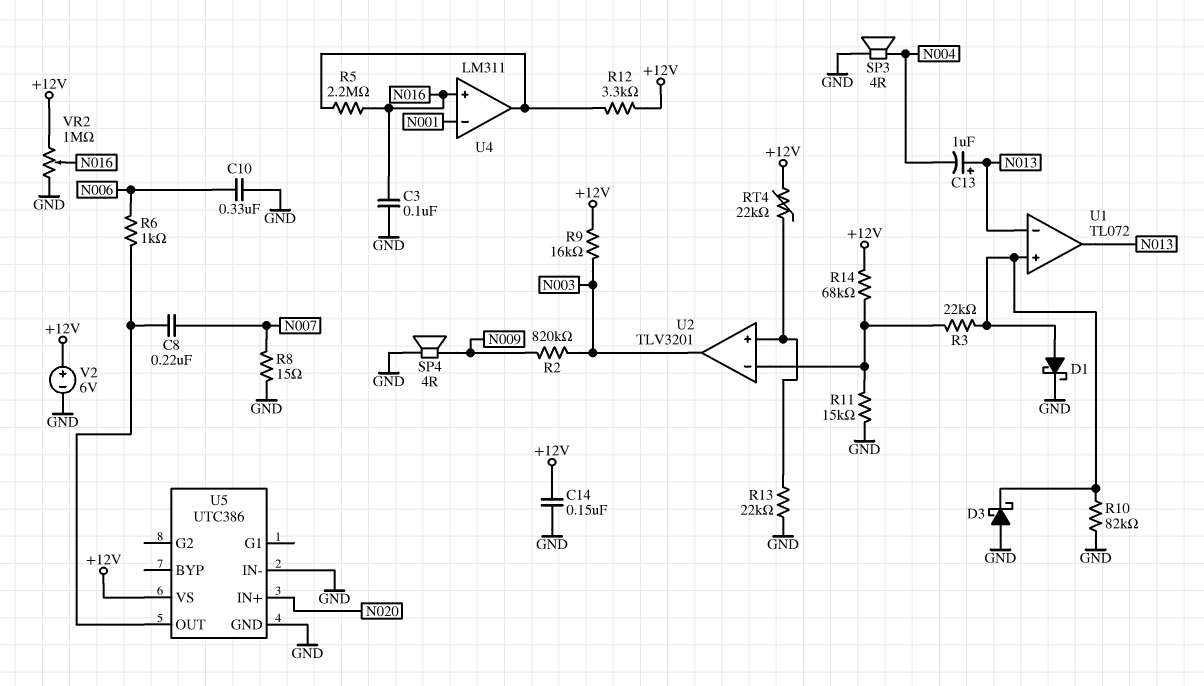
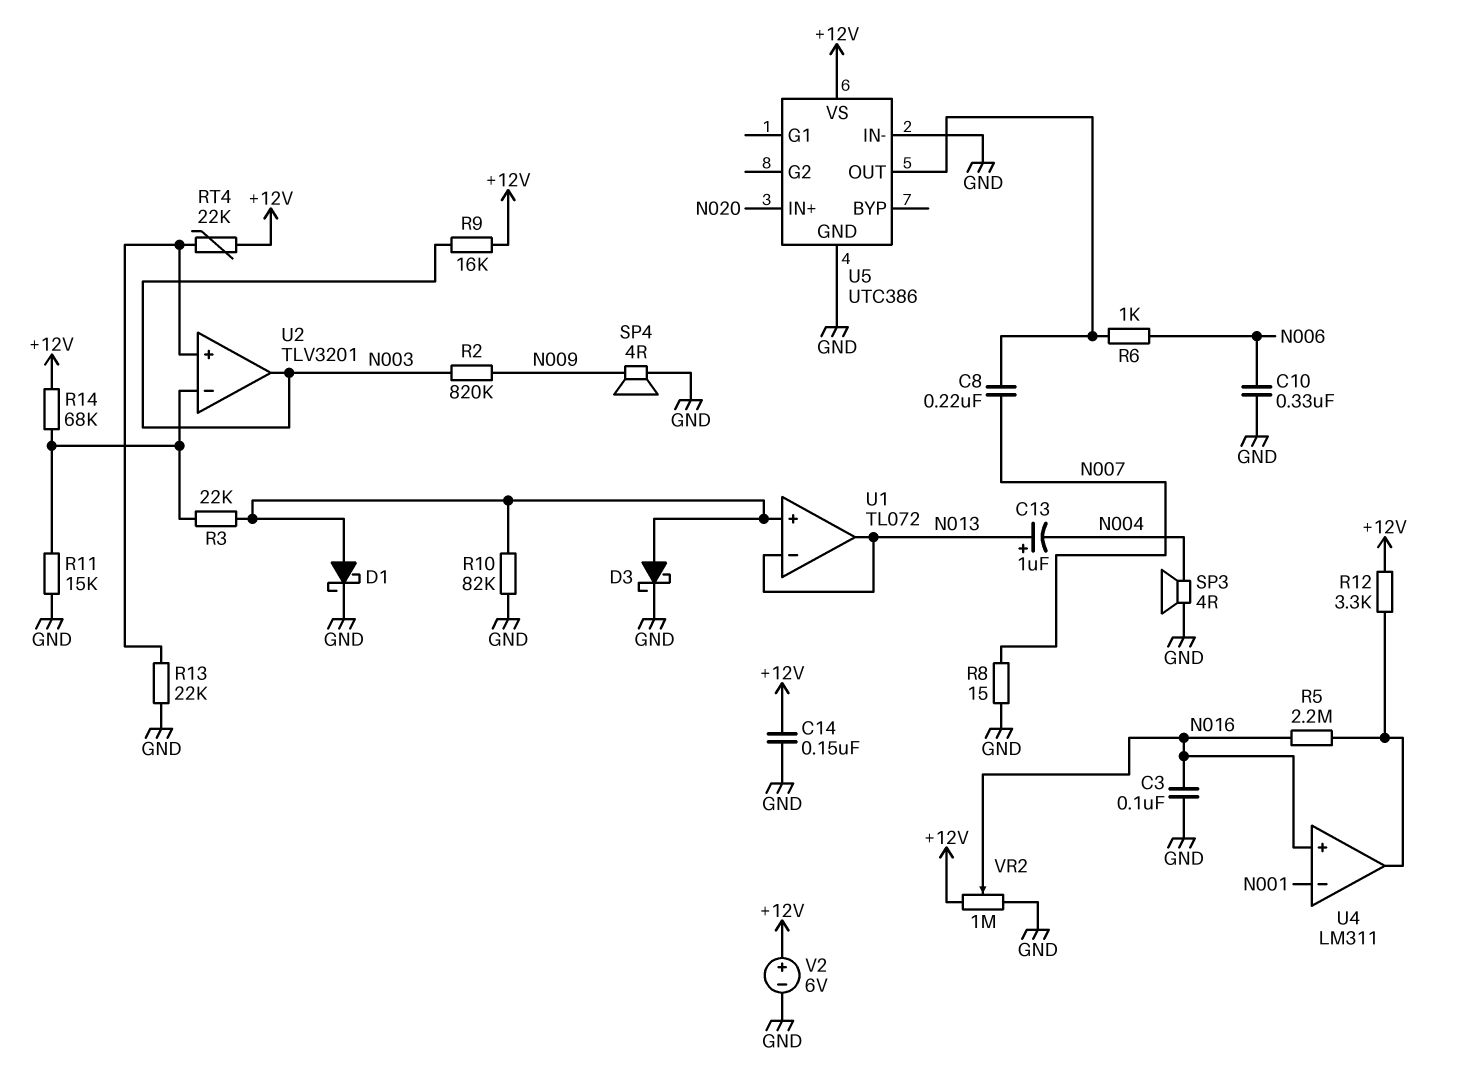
D3: schottky (A GND, K U1/in+) -> schottky (A U1/in+, K GND)

